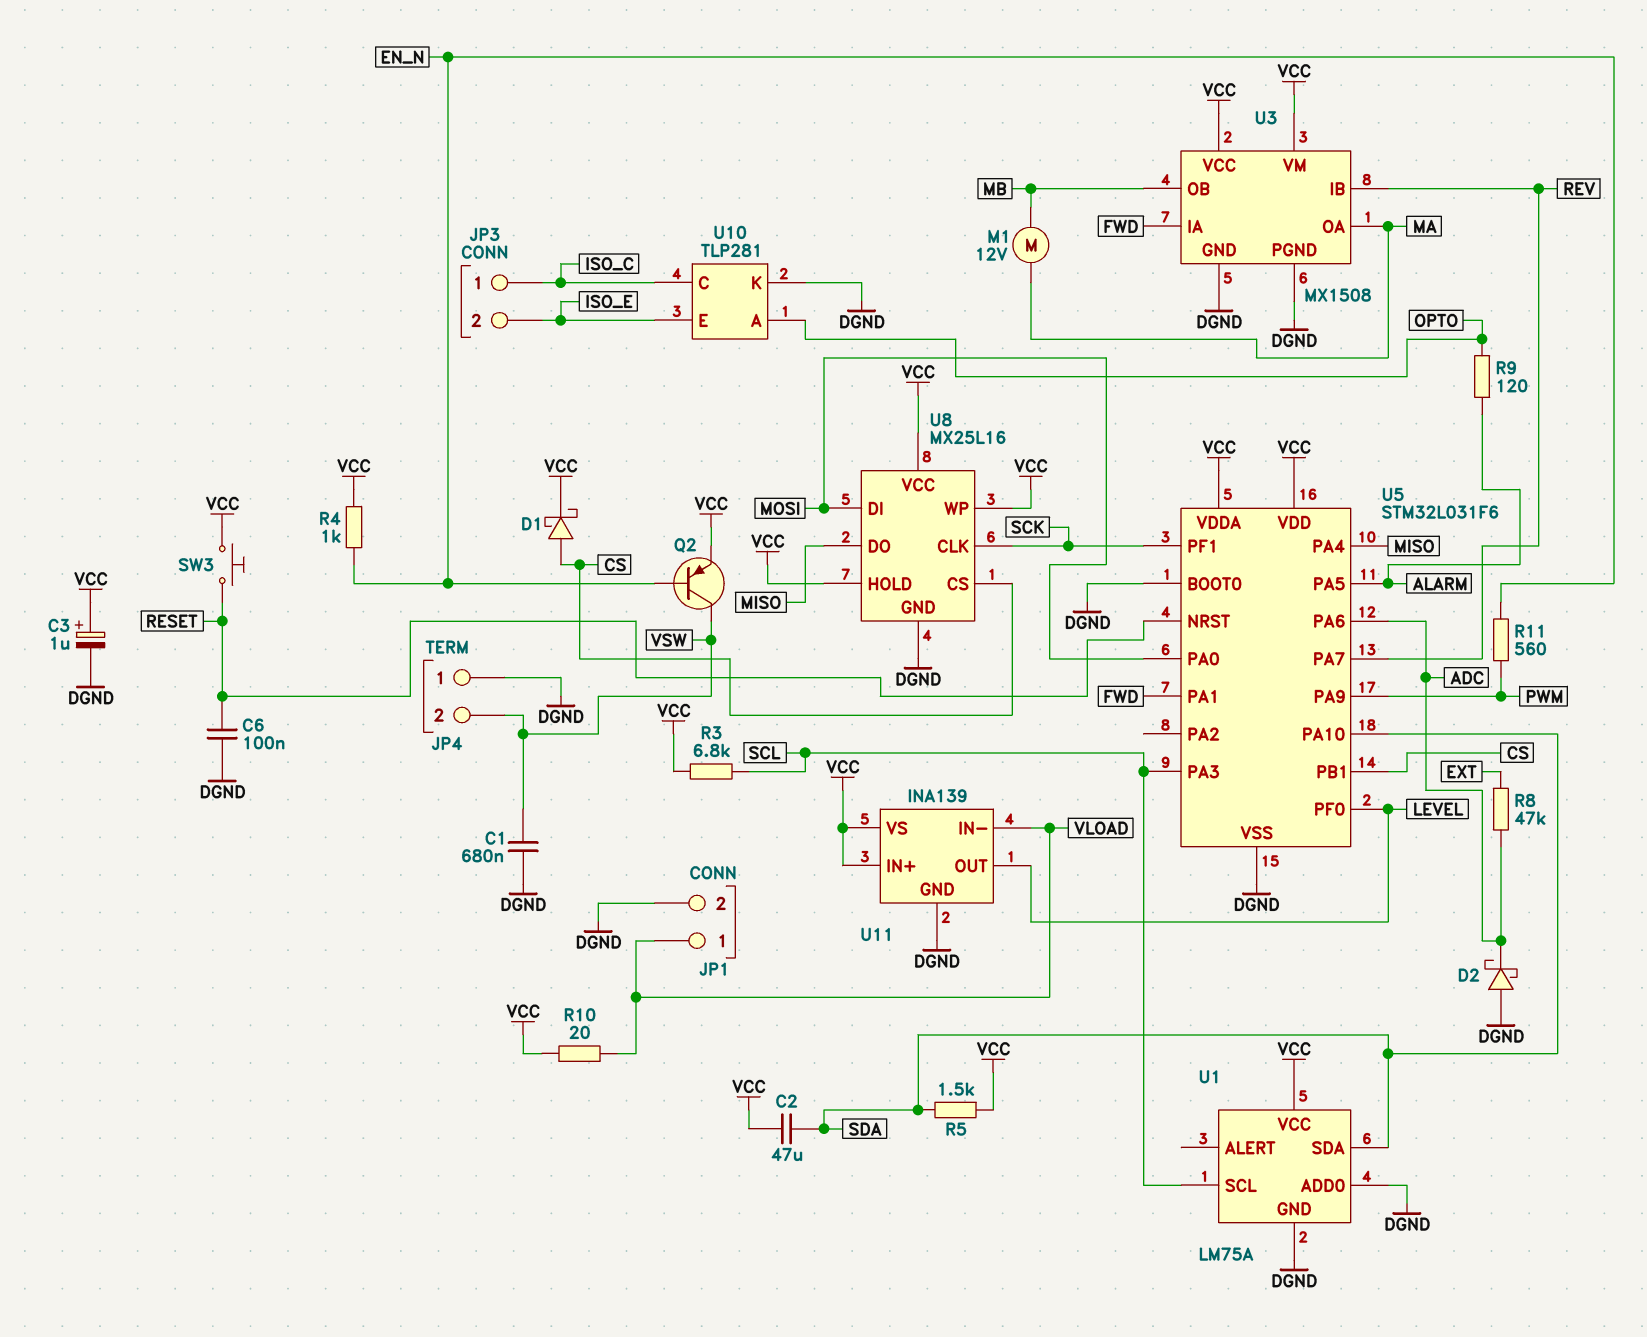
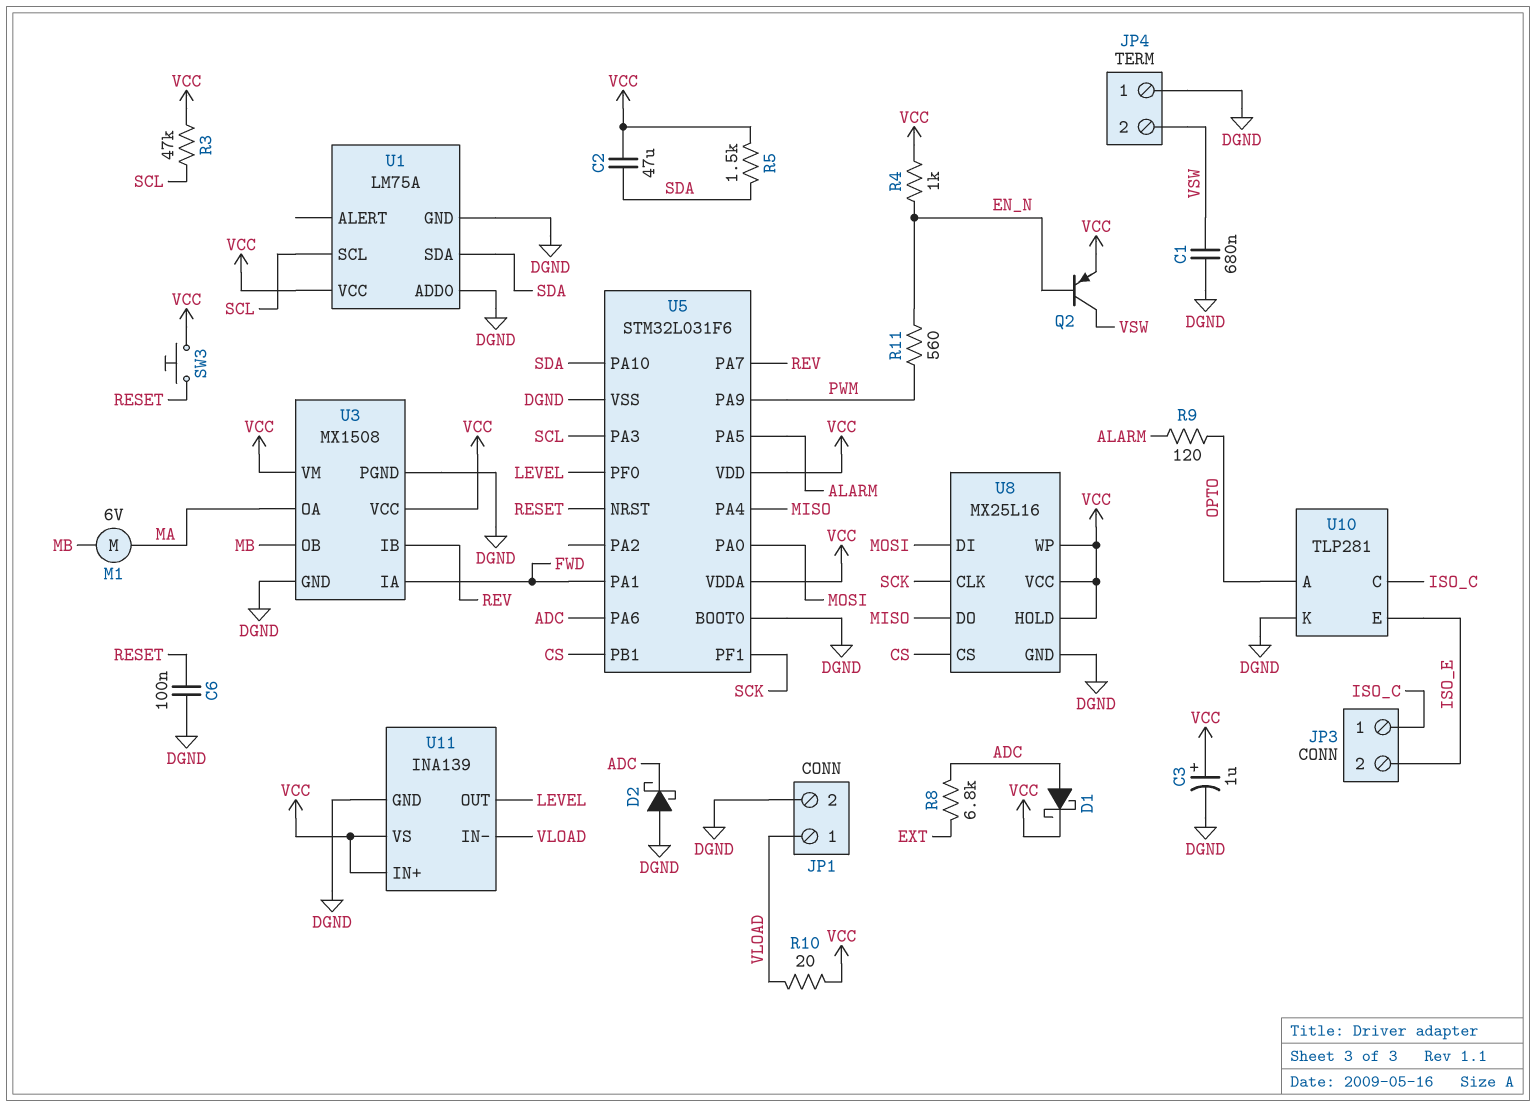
D1: schottky (A CS, K VCC) -> schottky (A ADC, K VCC)
M1: motor 12V (MA, MB) -> motor 6V (MA, MB)
R3: 6.8k (SCL, VCC) -> 47k (SCL, VCC)
R8: 47k (ADC, EXT) -> 6.8k (ADC, EXT)

